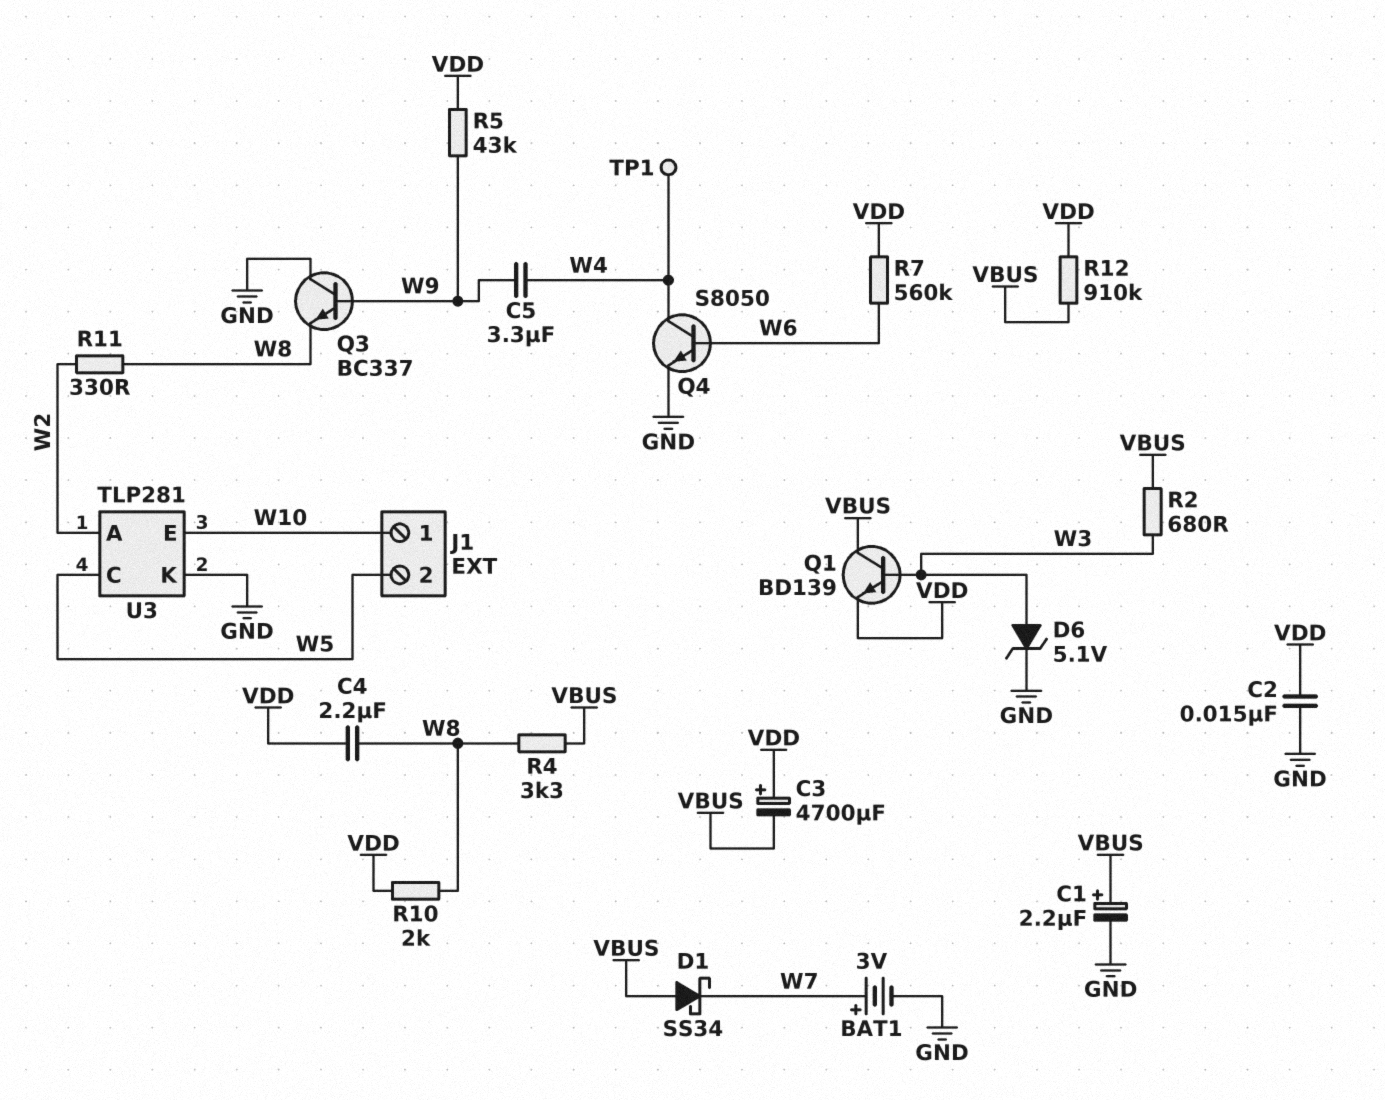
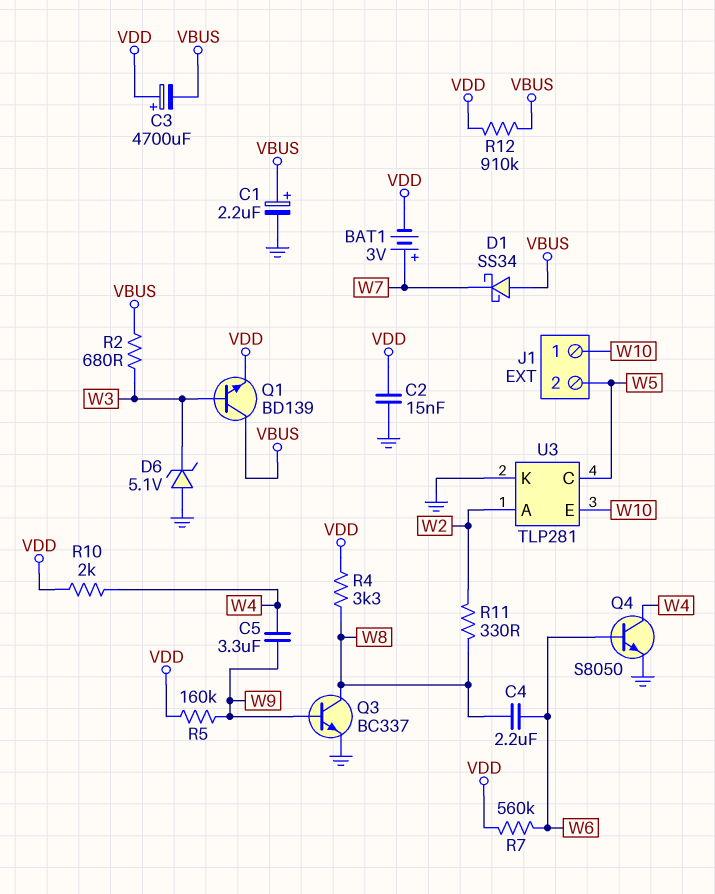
BAT1: 3V (plus W7, minus GND) -> 3V (plus W7, minus VDD)
C4: 2.2uF (VDD, W8) -> 2.2uF (W6, W8)
D6: zener 5.1V (A W3, K GND) -> zener 5.1V (A GND, K W3)
Q3: NPN BC337 (B W9, C GND, E W8) -> NPN BC337 (B W9, C W8, E GND)
R4: 3.3k (VBUS, W8) -> 3.3k (VDD, W8)
R5: 43k (VDD, W9) -> 160k (VDD, W9)
R10: 2k (VDD, W8) -> 2k (VDD, W4)
TP1: test point (W4) -> none

